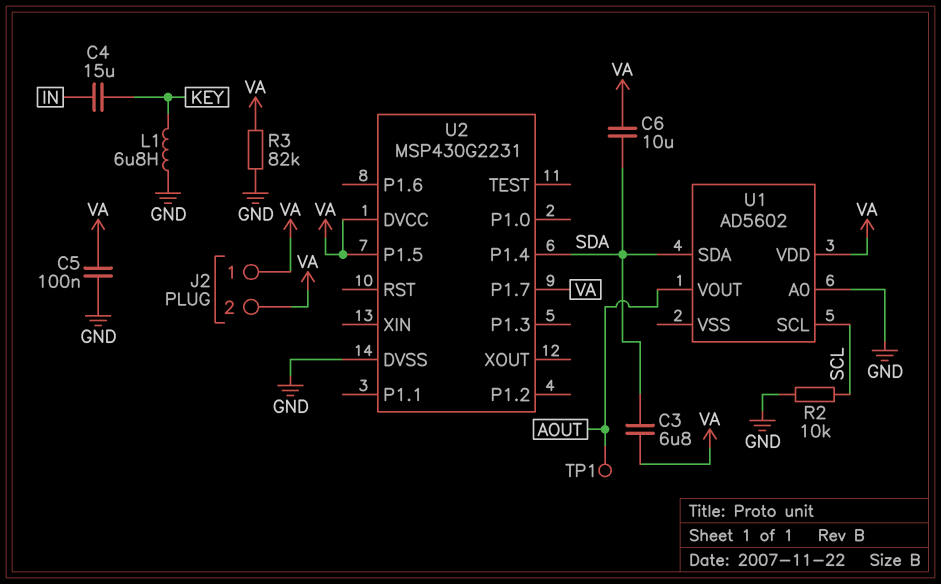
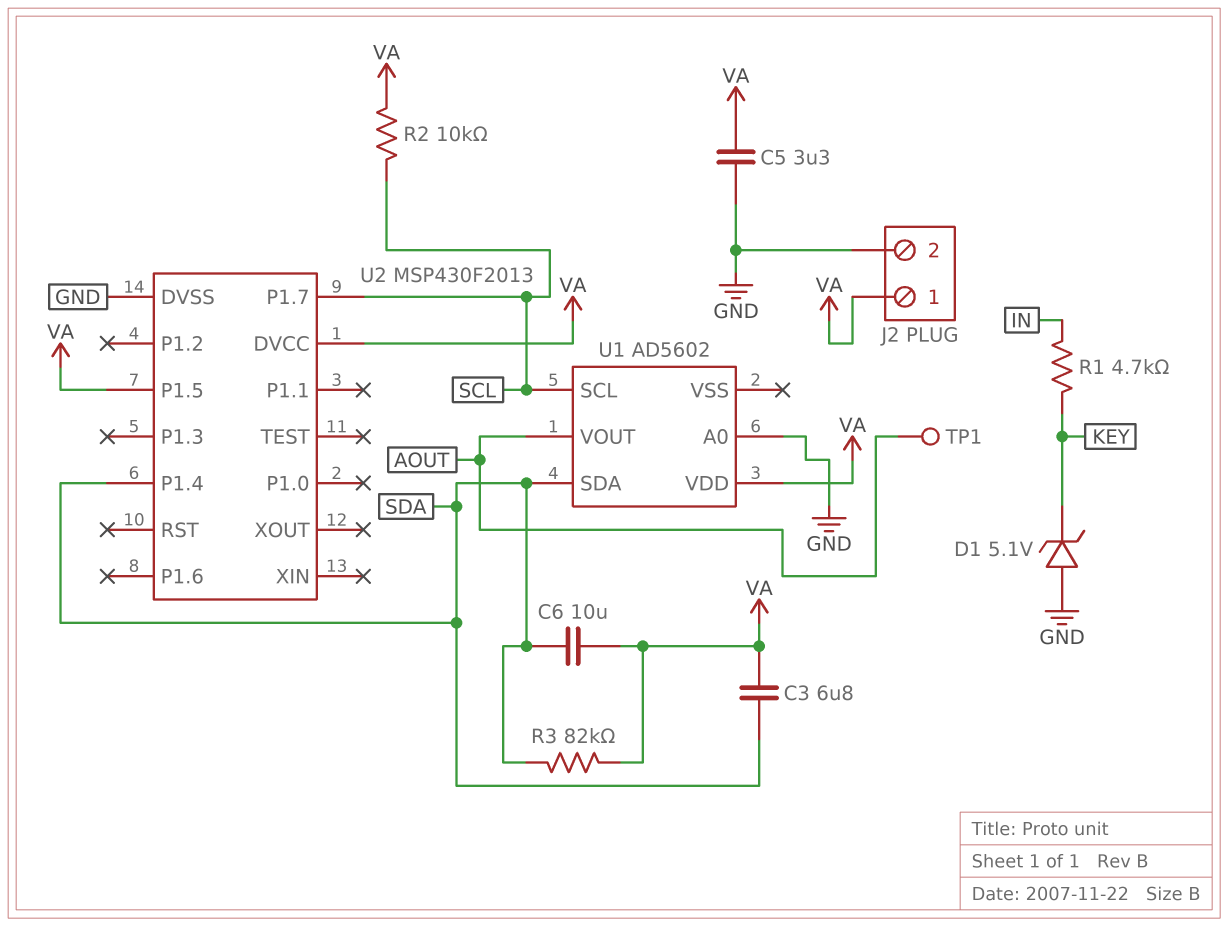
C4: 15uF (IN, KEY) -> none
C5: 100nF (GND, VA) -> 3.3uF (GND, VA)
D1: none -> zener 5.1V (A GND, K KEY)
J2 pin 2: VA -> GND
L1: 6.8uH (GND, KEY) -> none
R1: none -> 4.7k (IN, KEY)
R2: 10k (GND, SCL) -> 10k (SCL, VA)
R3: 82k (GND, VA) -> 82k (SDA, VA)
U2: MSP430G2231 -> MSP430F2013
U2 pin P1.7: VA -> SCL

